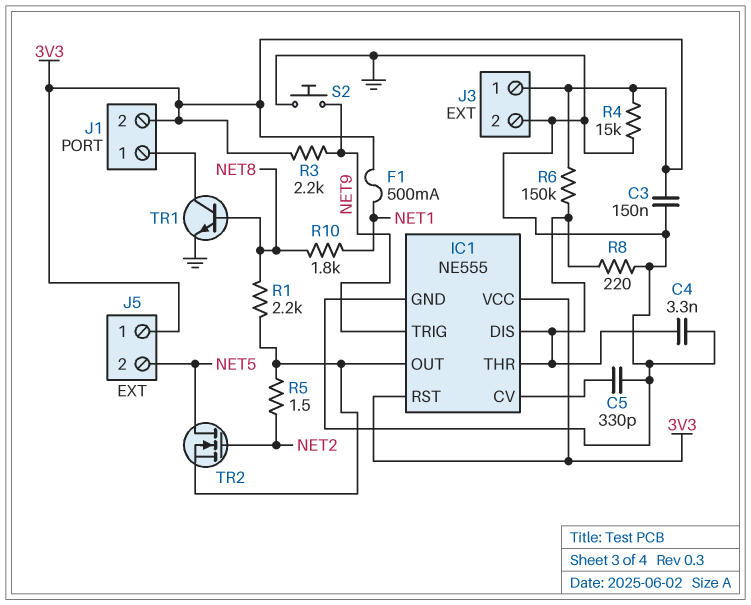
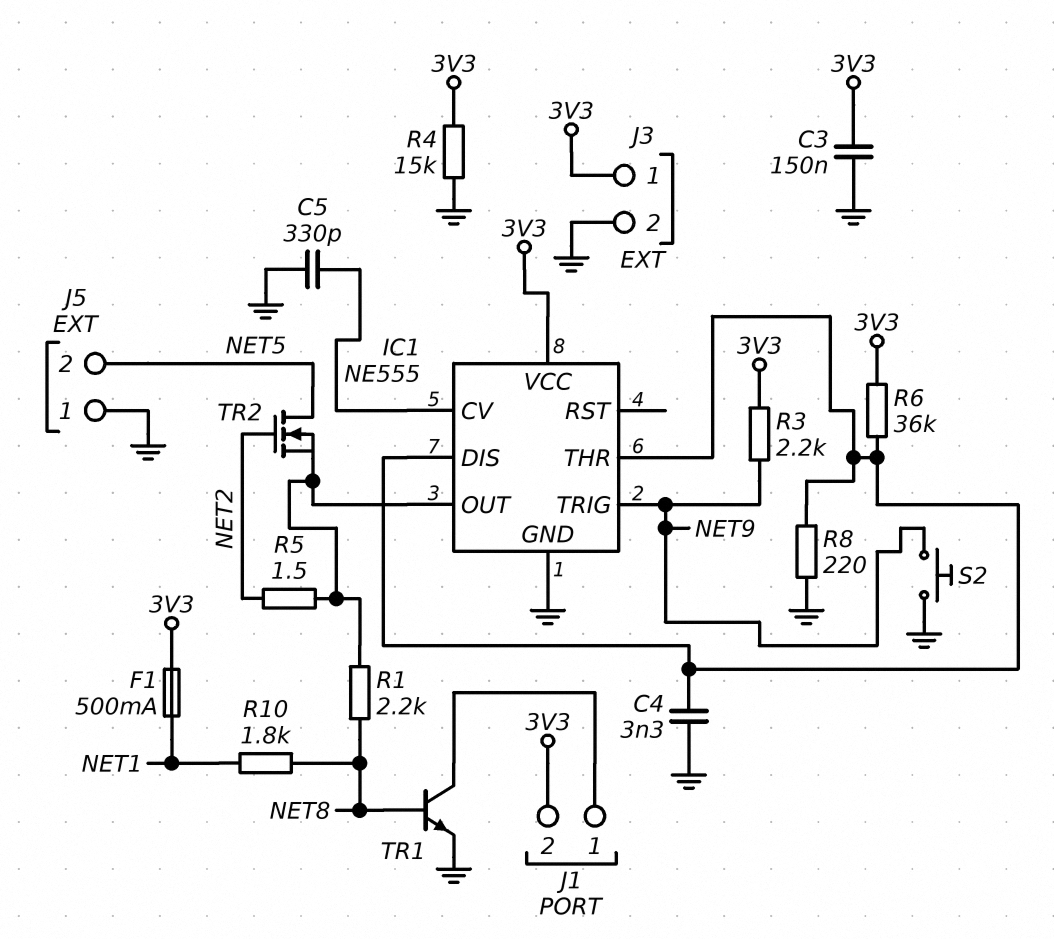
IC1 pin RST: 3V3 -> none
J5 pin 1: 3V3 -> GND
R6: 150k (3V3, IC1/DIS) -> 36k (3V3, IC1/DIS)

